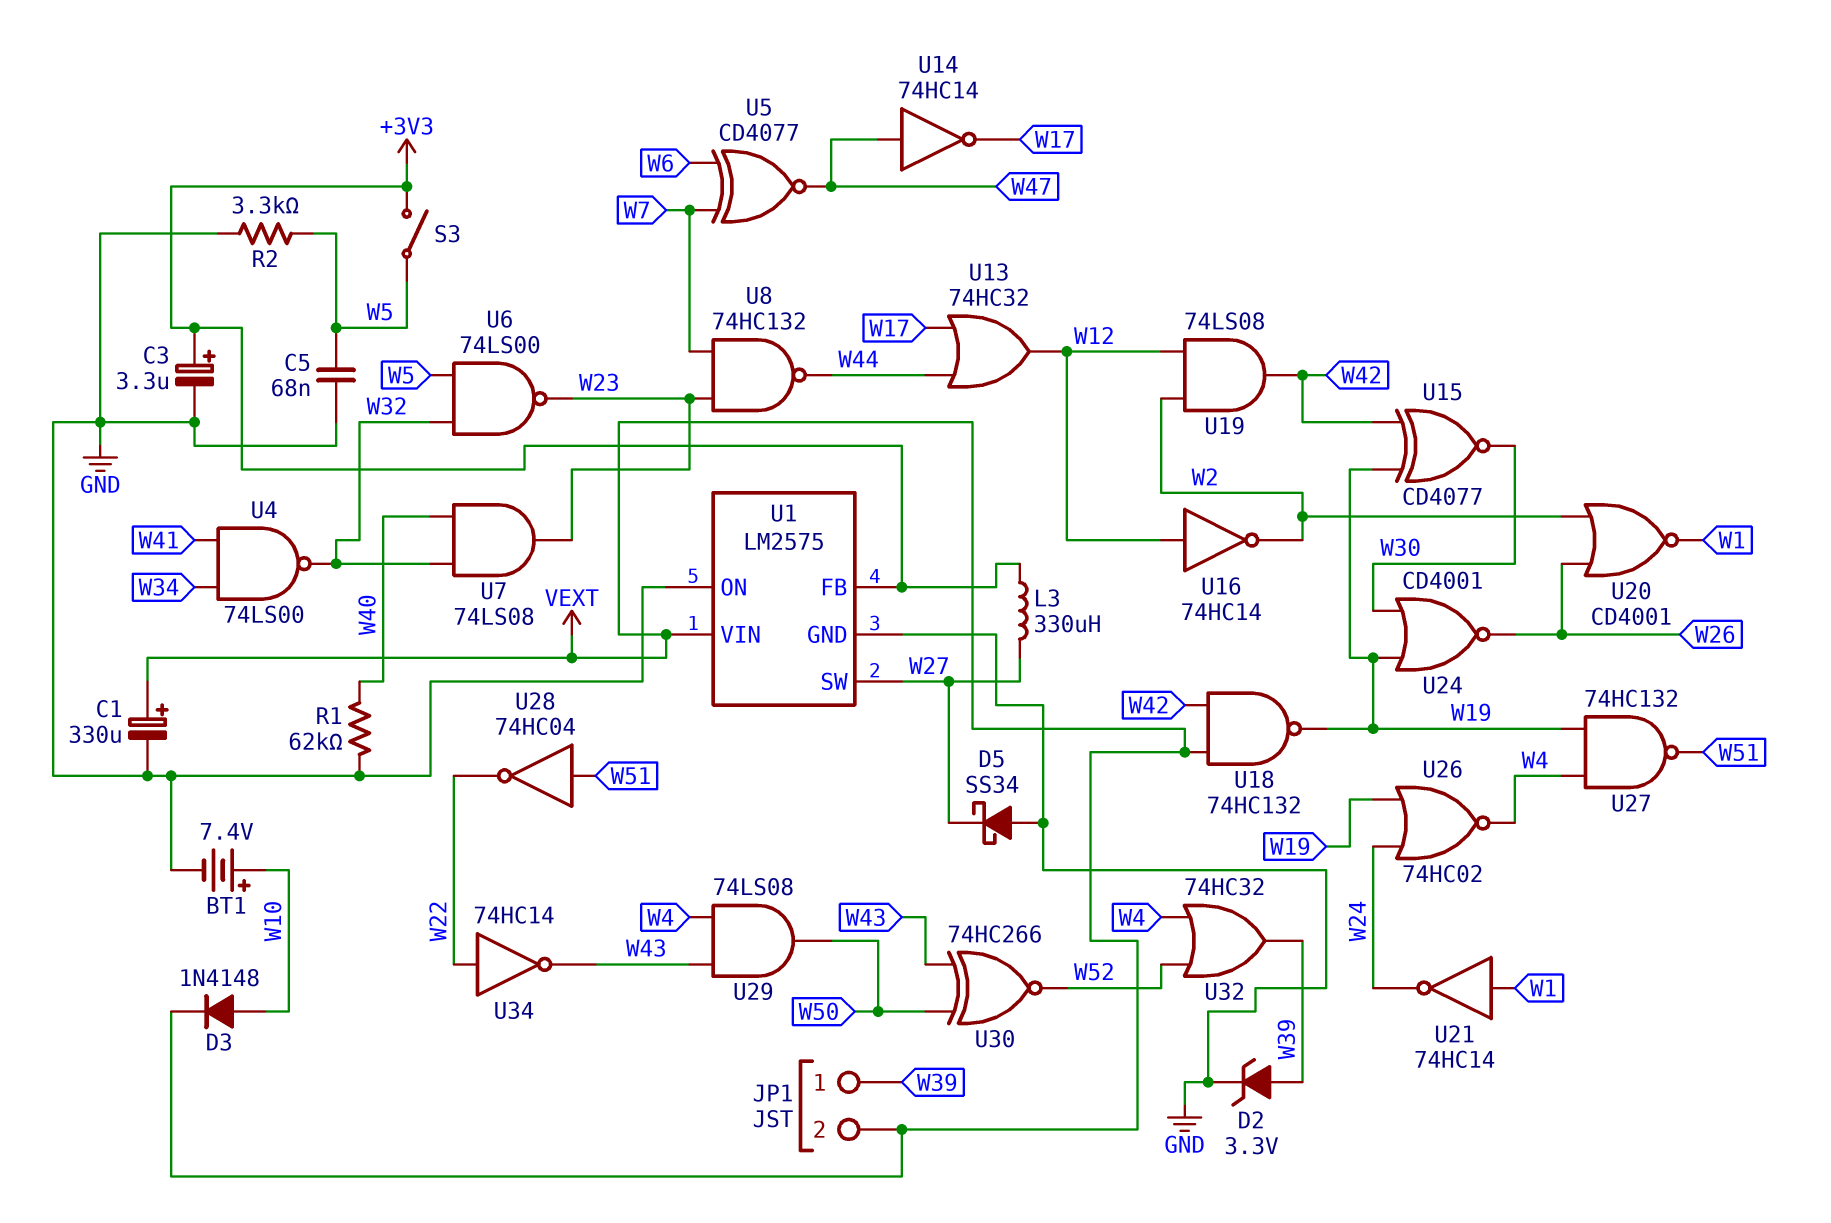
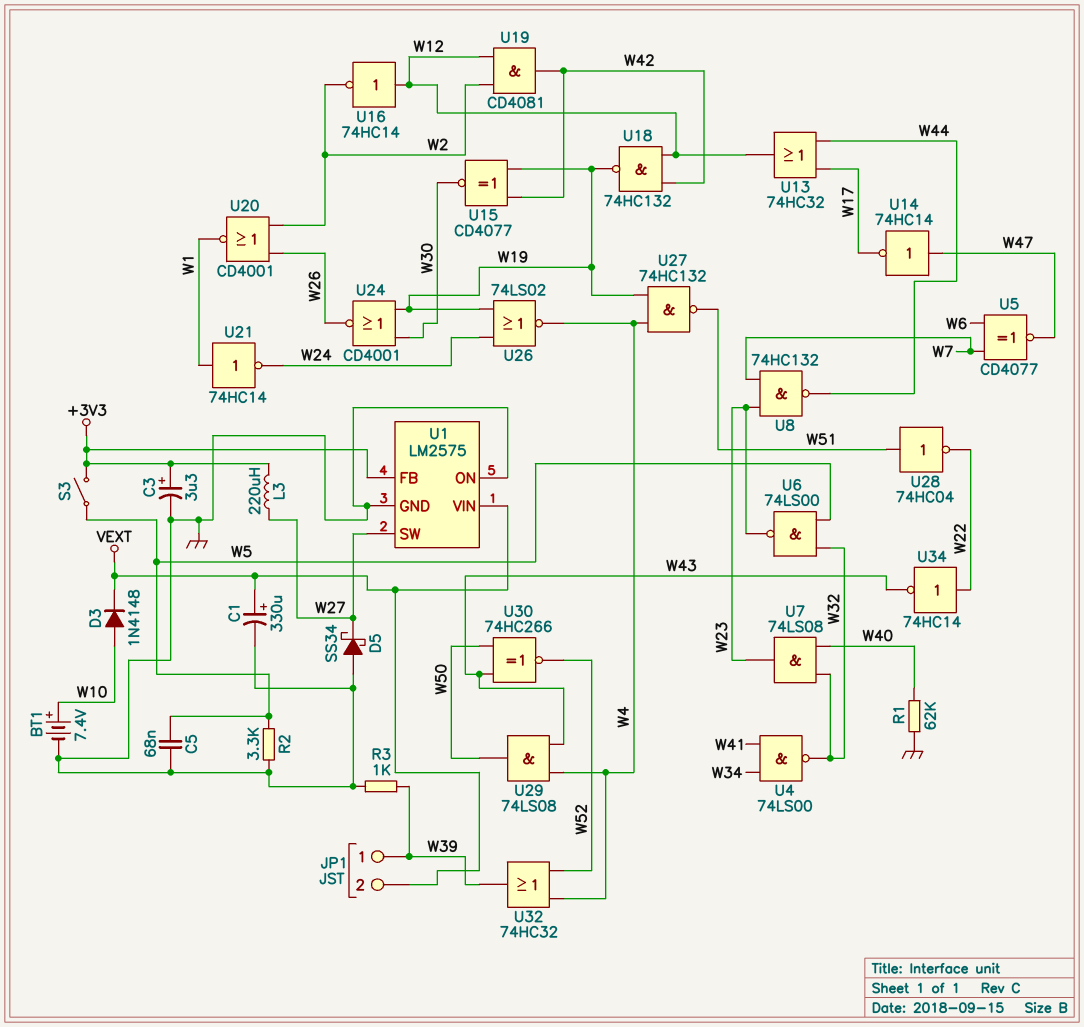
D2: zener 3.3V (A W39, K GND) -> none
L3: 330uH (+3V3, W27) -> 220uH (+3V3, W27)
R3: none -> 1k (GND, W39)
U18: NAND 74HC132 (in VEXT, in W42, out W19) -> NAND 74HC132 (in W12, in W42, out W19)
U19: AND 74LS08 (in W2, in W12, out W42) -> AND CD4081 (in W2, in W12, out W42)
U26: NOR 74HC02 (in W19, in W24, out W4) -> NOR 74LS02 (in W19, in W24, out W4)

